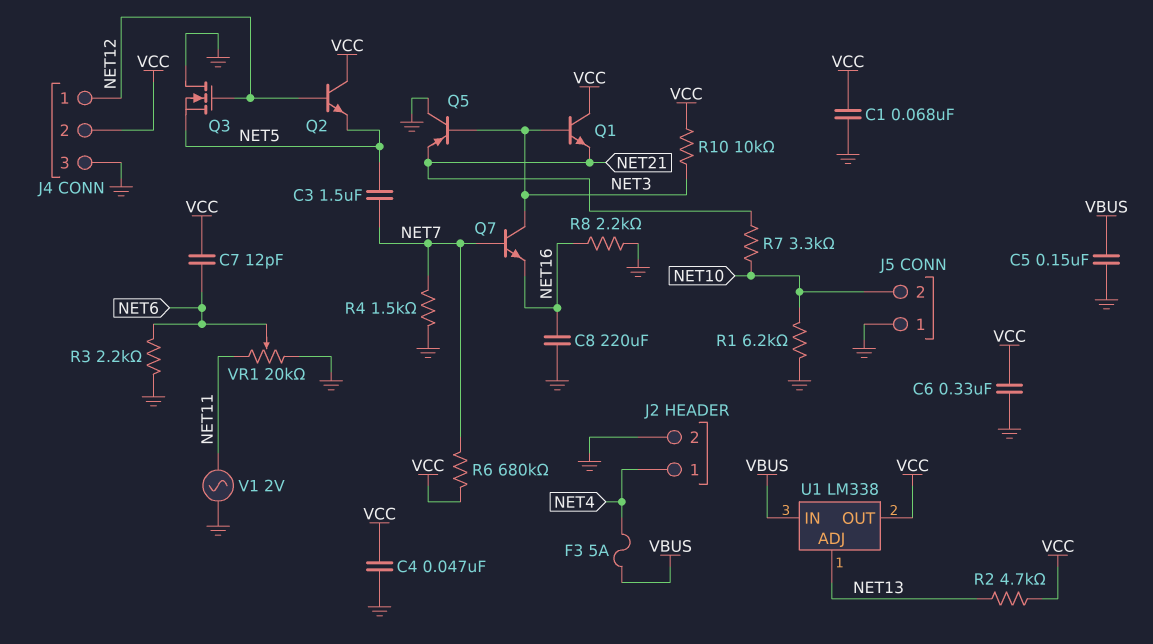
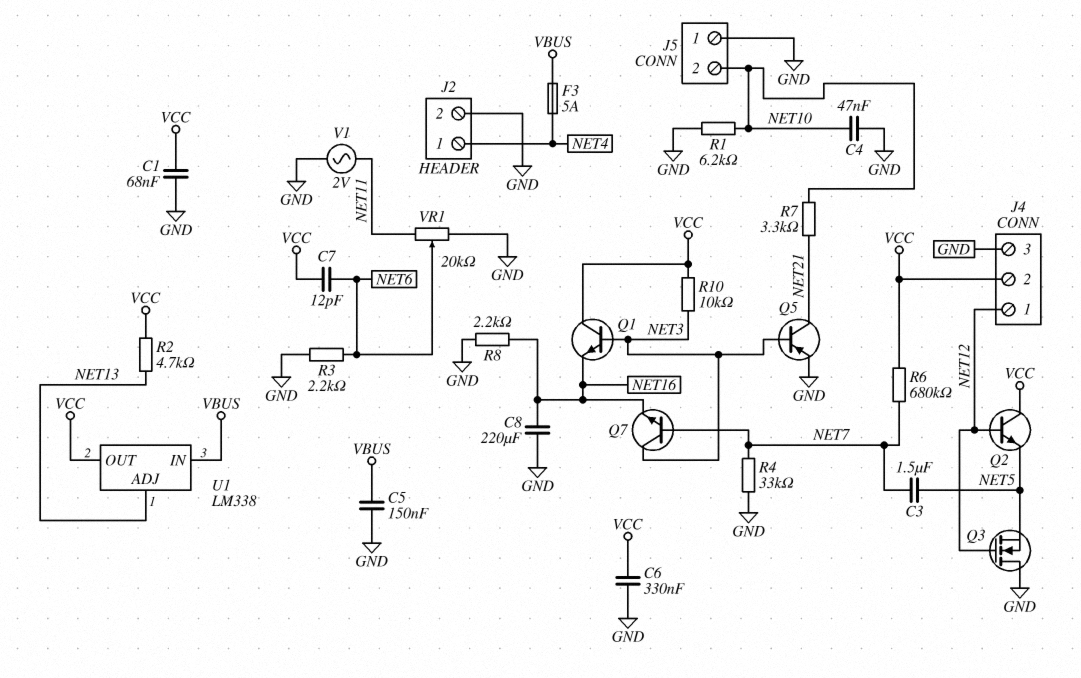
C4: 47nF (GND, VCC) -> 47nF (GND, NET10)
Q1: NPN (B NET3, C VCC, E NET21) -> NPN (B NET3, C VCC, E NET16)
Q5: PNP (B NET3, C GND, E NET21) -> PNP (B NET3, C NET21, E GND)
R4: 1.5k (GND, NET7) -> 33k (GND, NET7)

